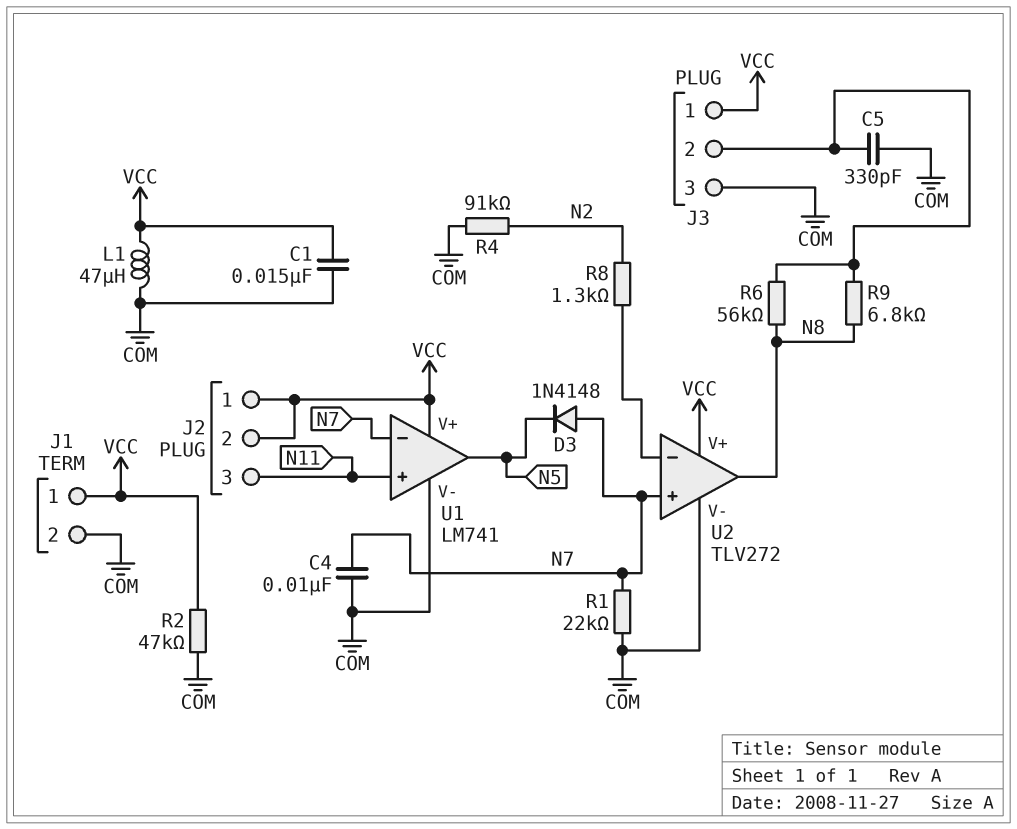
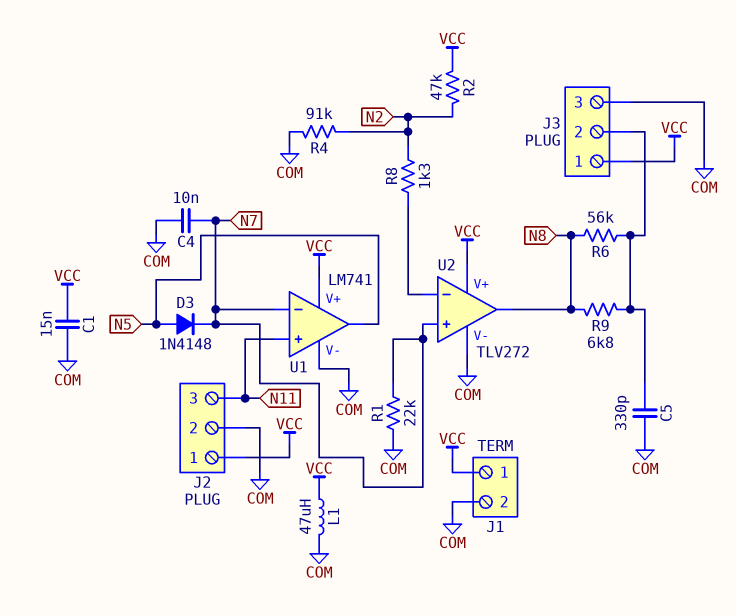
D3: diode 1N4148 (A N7, K N5) -> diode 1N4148 (A N5, K N7)
J2 pin 2: VCC -> COM
R2: 47k (COM, VCC) -> 47k (N2, VCC)

